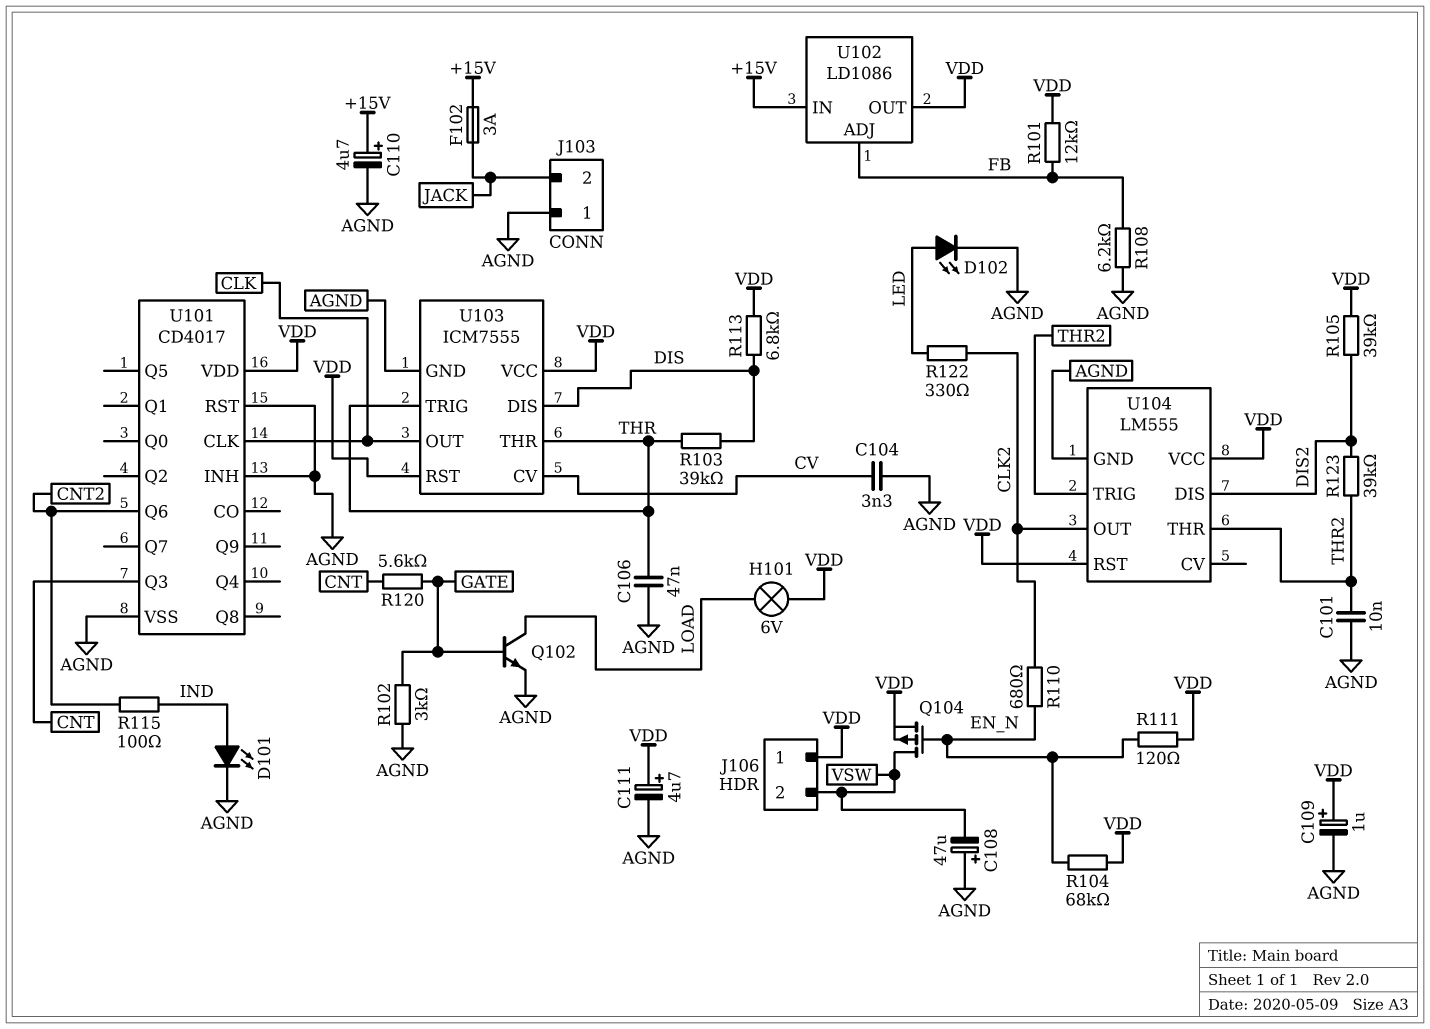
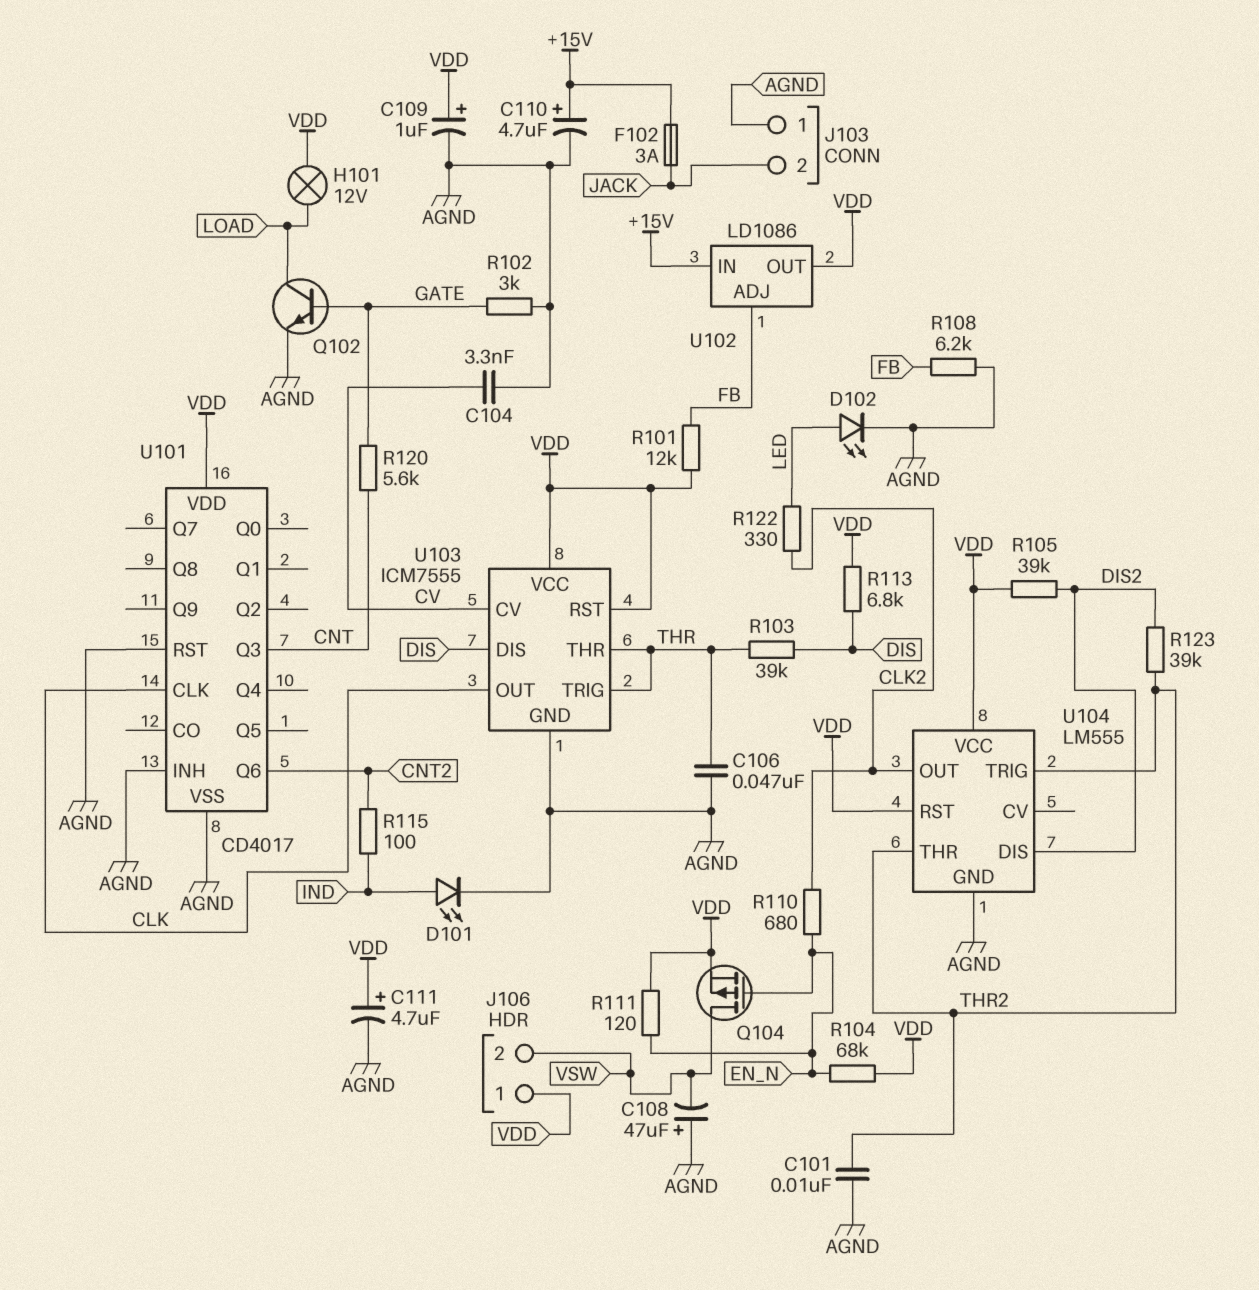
H101: lamp 6V (LOAD, VDD) -> lamp 12V (LOAD, VDD)

